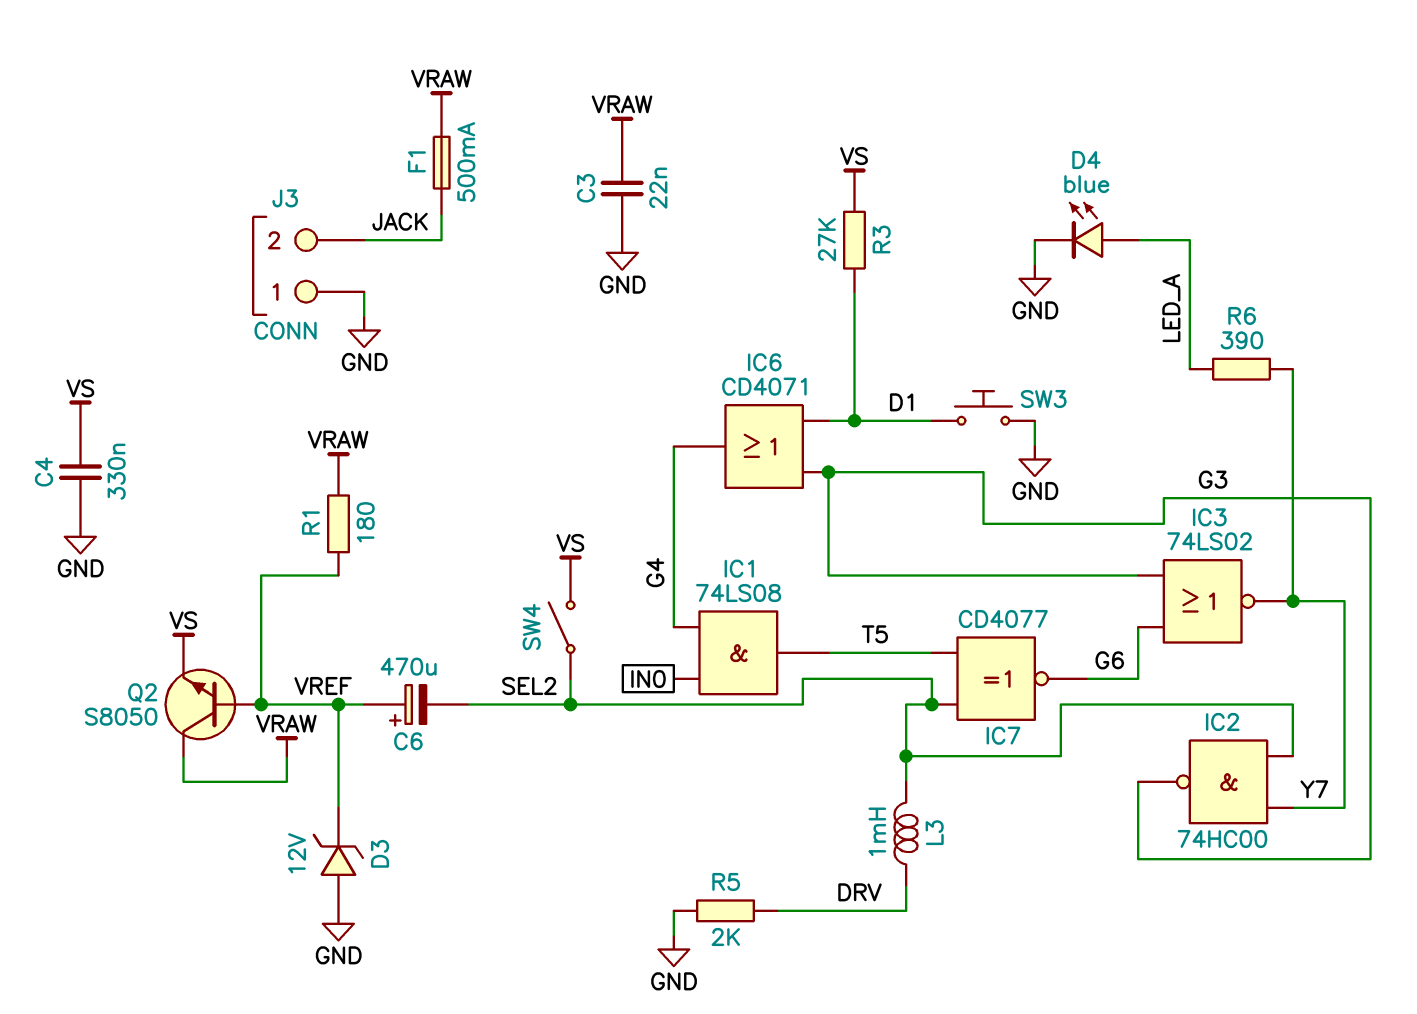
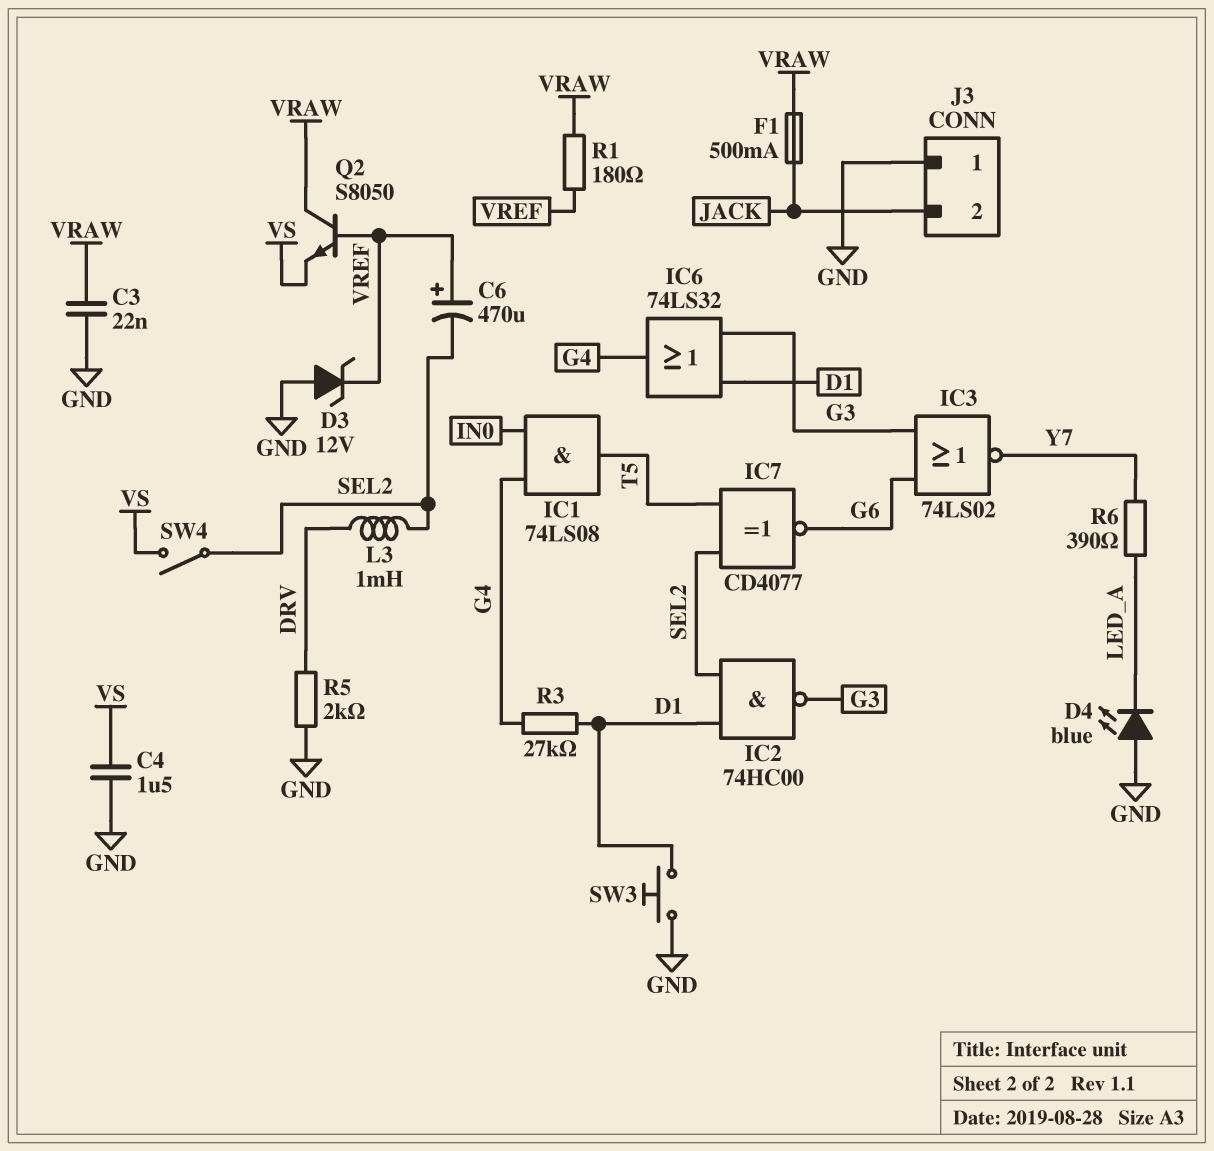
C4: 330nF (GND, VS) -> 1.5uF (GND, VS)
D4: LED blue (A LED_A, K GND) -> LED blue (A GND, K LED_A)
IC2: NAND 74HC00 (in SEL2, in Y7, out G3) -> NAND 74HC00 (in D1, in SEL2, out G3)
IC6: OR CD4071 (in D1, in G3, out G4) -> OR 74LS32 (in D1, in G3, out G4)
R3: 27k (D1, VS) -> 27k (D1, G4)

